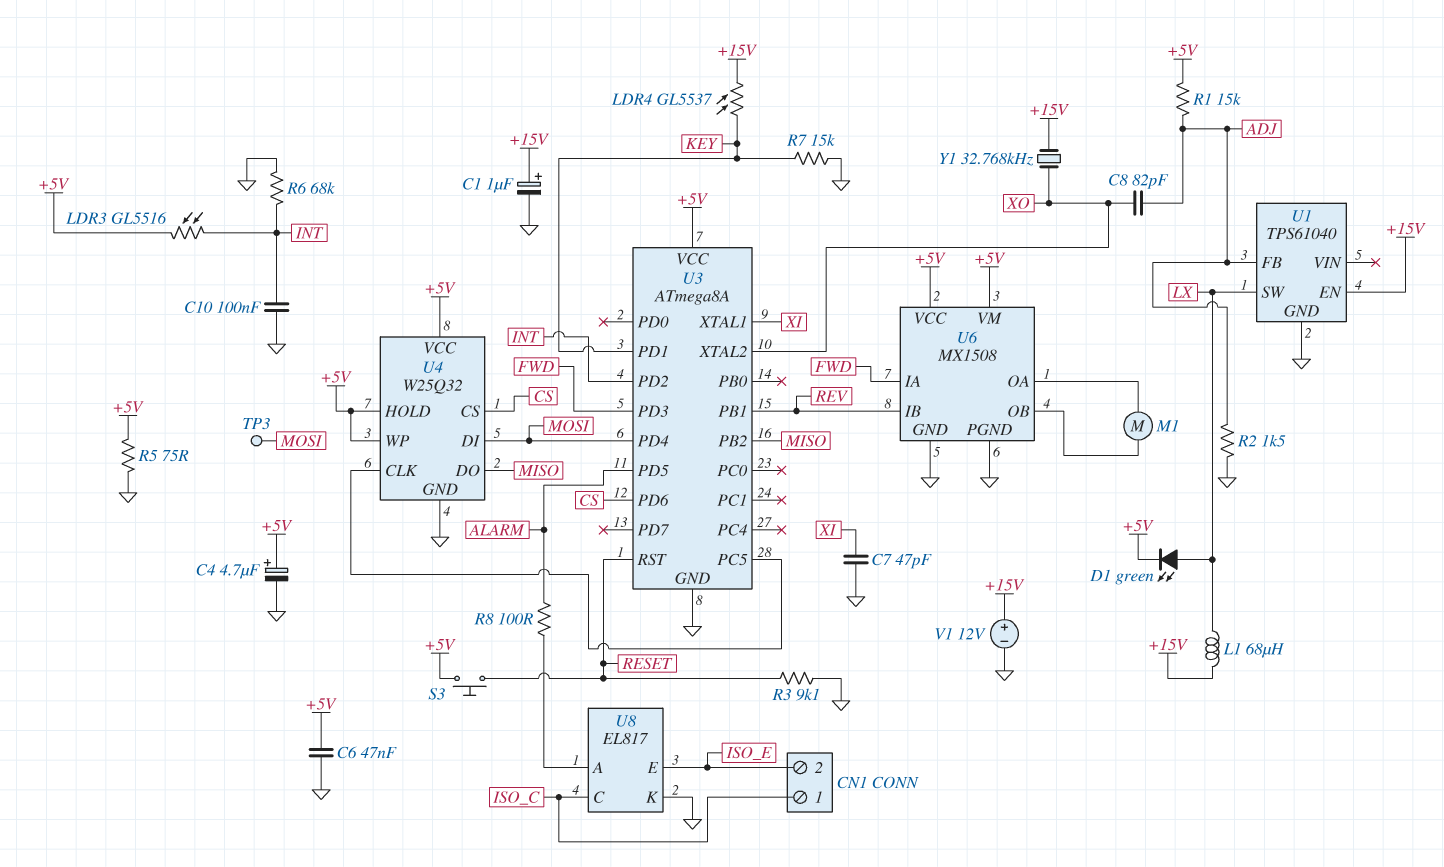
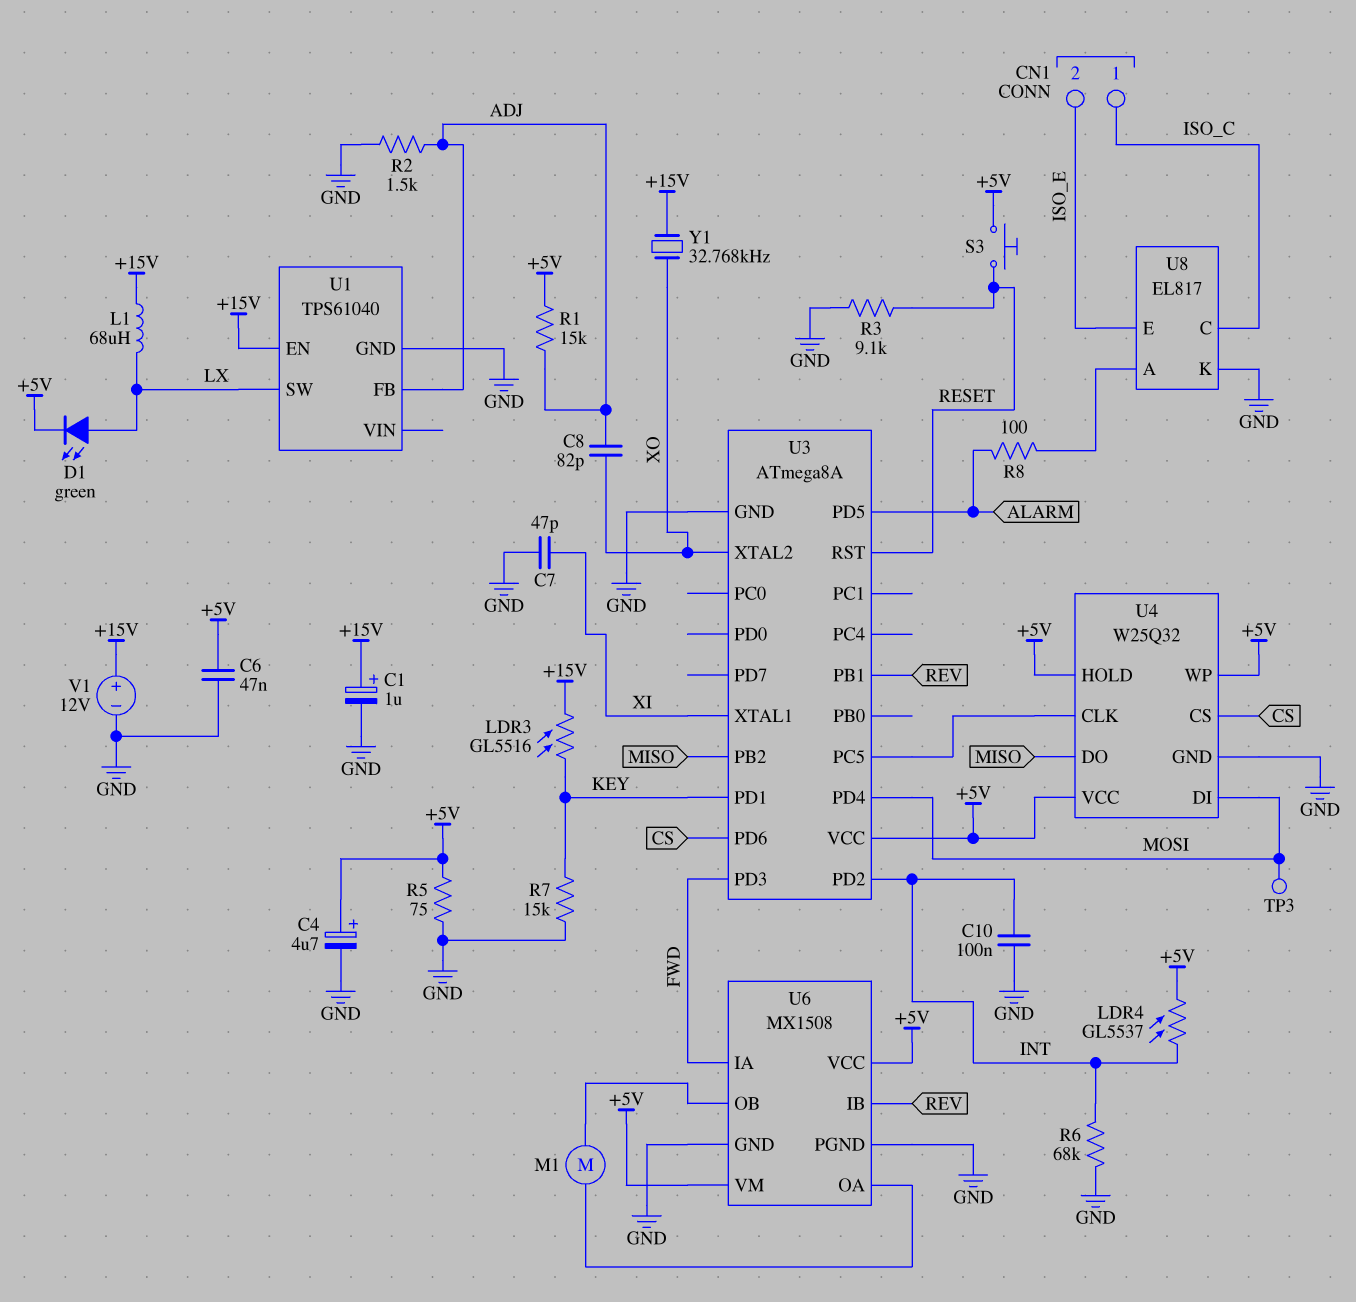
LDR3: GL5516 (+5V, INT) -> GL5516 (+15V, KEY)
LDR4: GL5537 (+15V, KEY) -> GL5537 (+5V, INT)

